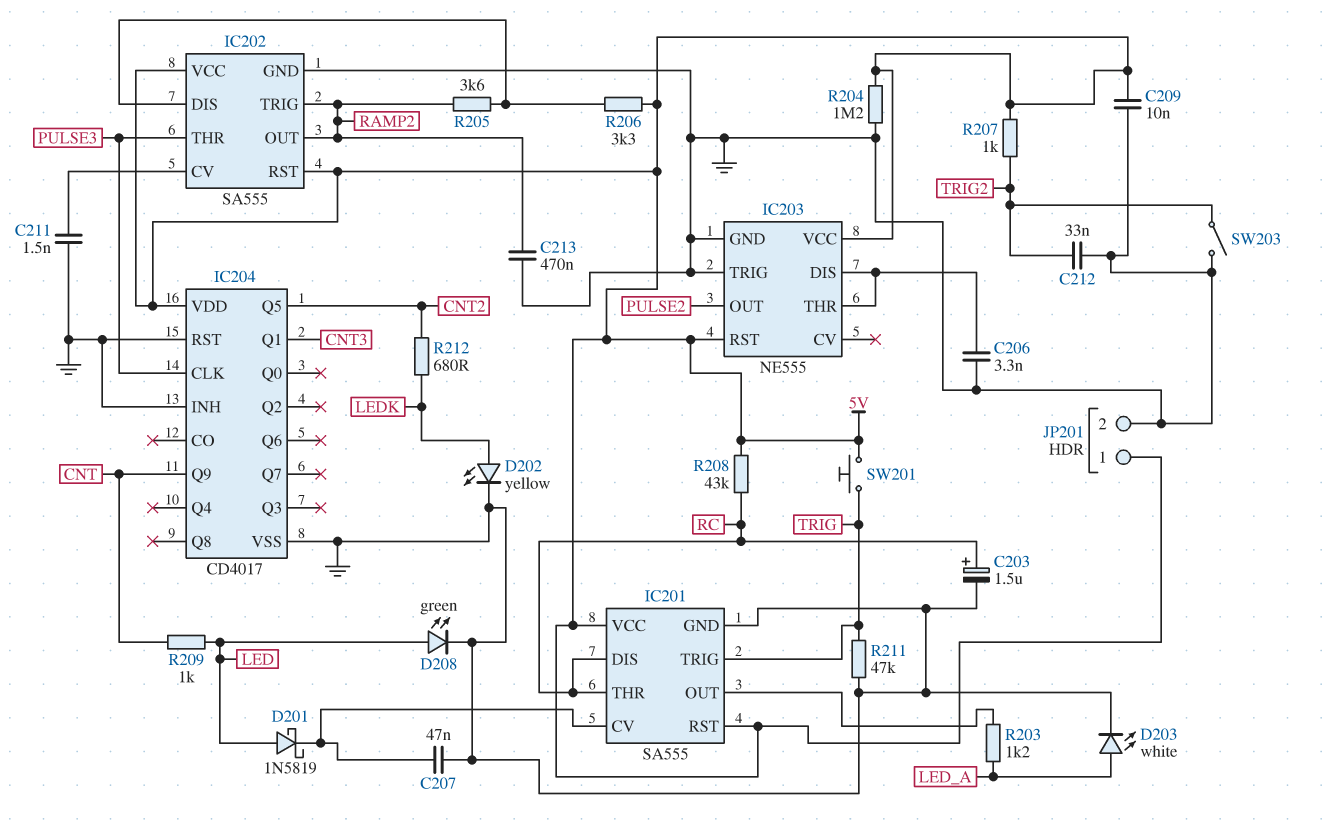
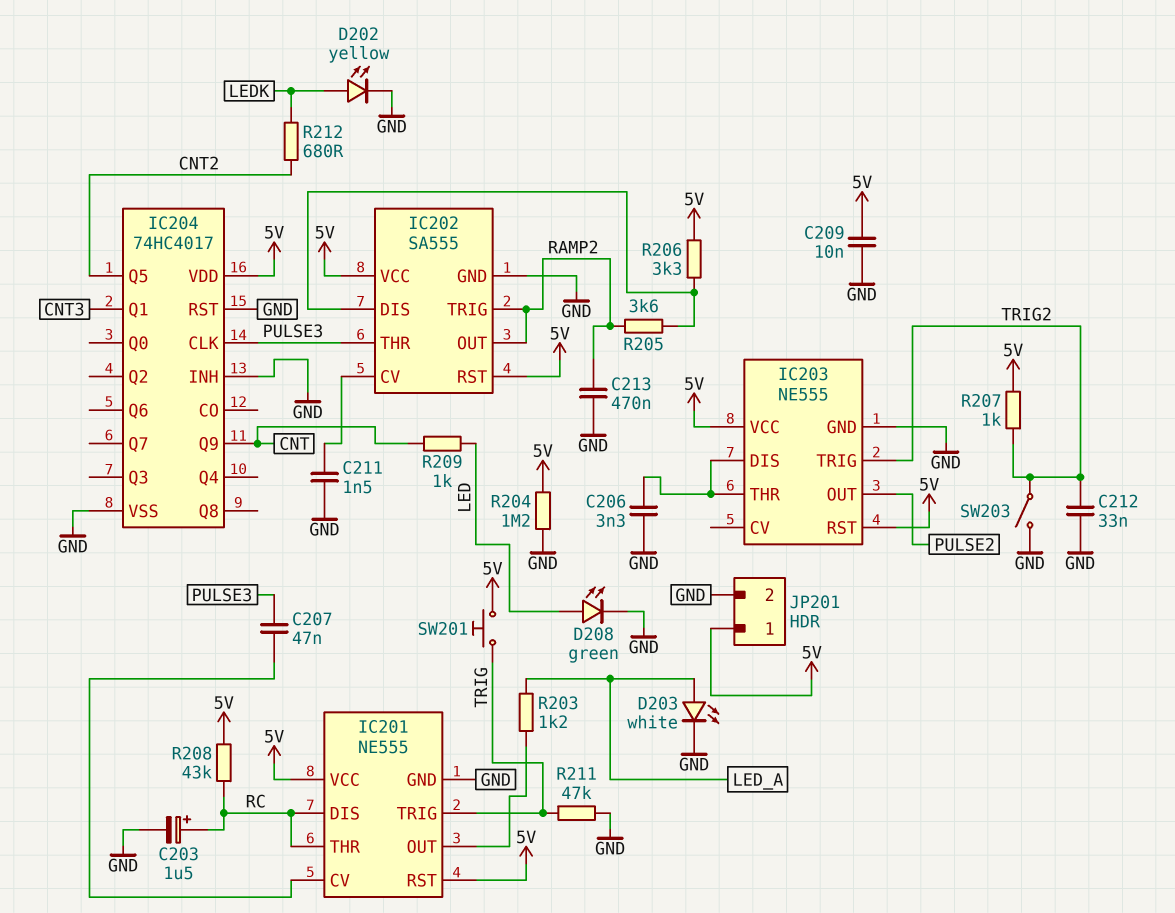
C207: 47nF (GND, IC201/CV) -> 47nF (IC201/CV, PULSE3)
D201: schottky 1N5819 (A LED, K IC201/CV) -> none
IC201: SA555 -> NE555
IC203 pin TRIG: GND -> TRIG2
IC204: CD4017 -> 74HC4017

